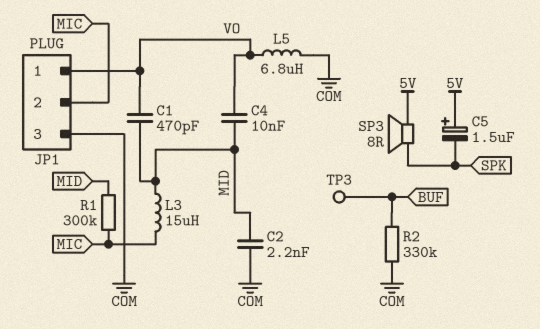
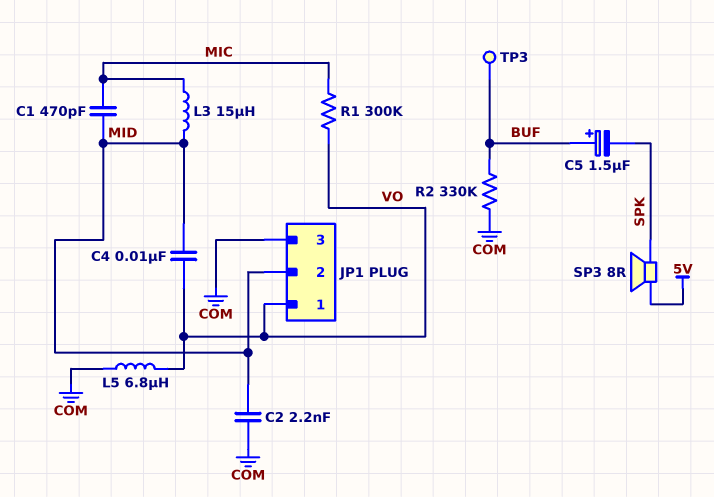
C1: 470pF (MID, VO) -> 470pF (MIC, MID)
C5: 1.5uF (plus 5V, minus SPK) -> 1.5uF (plus BUF, minus SPK)
JP1 pin 2: MIC -> MID
R1: 300k (MIC, MID) -> 300k (MIC, VO)

